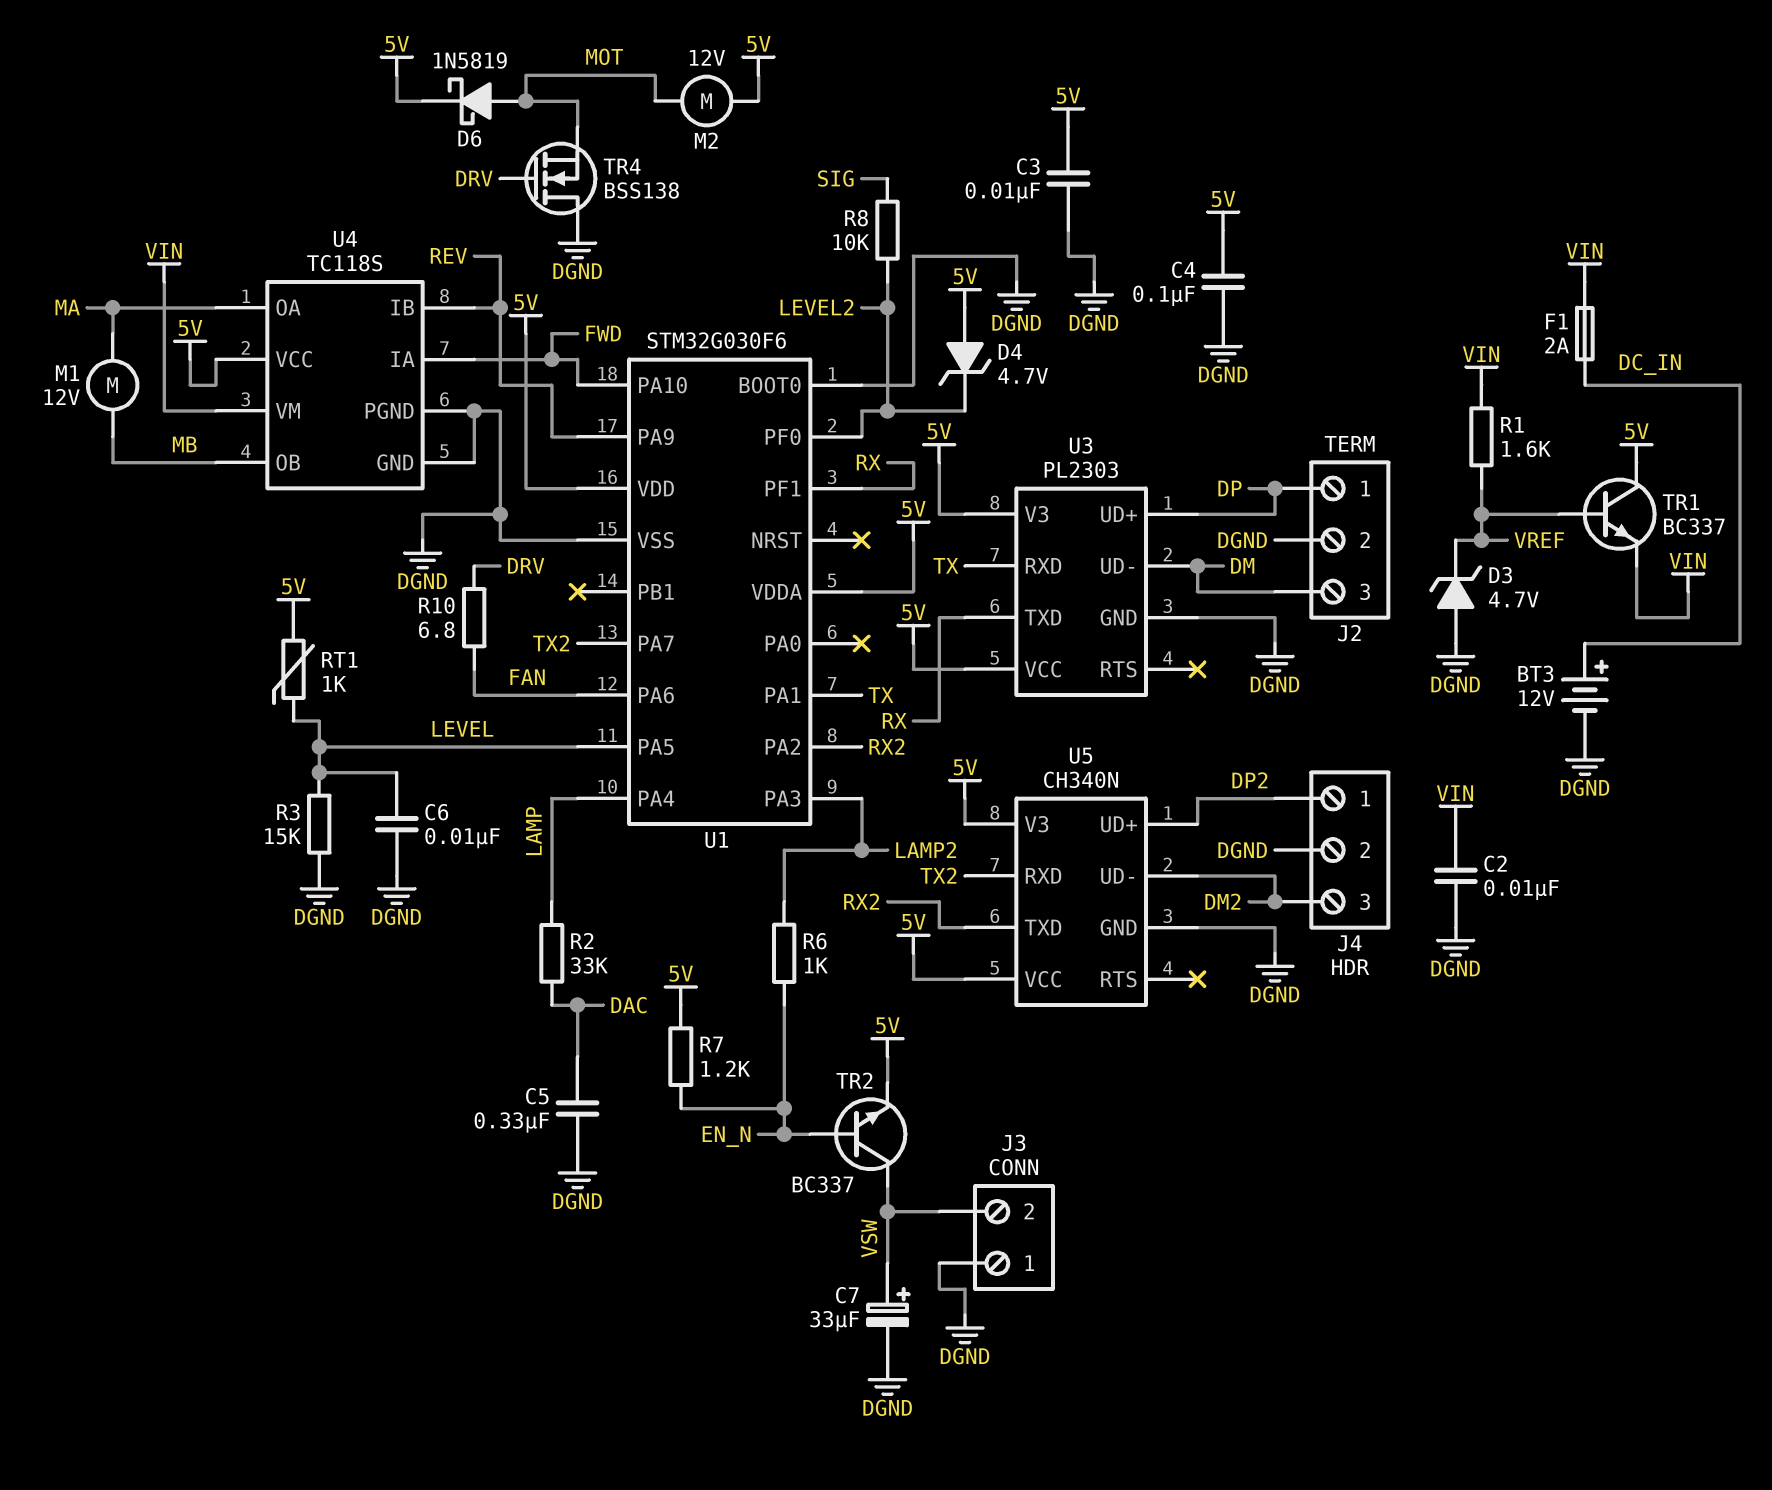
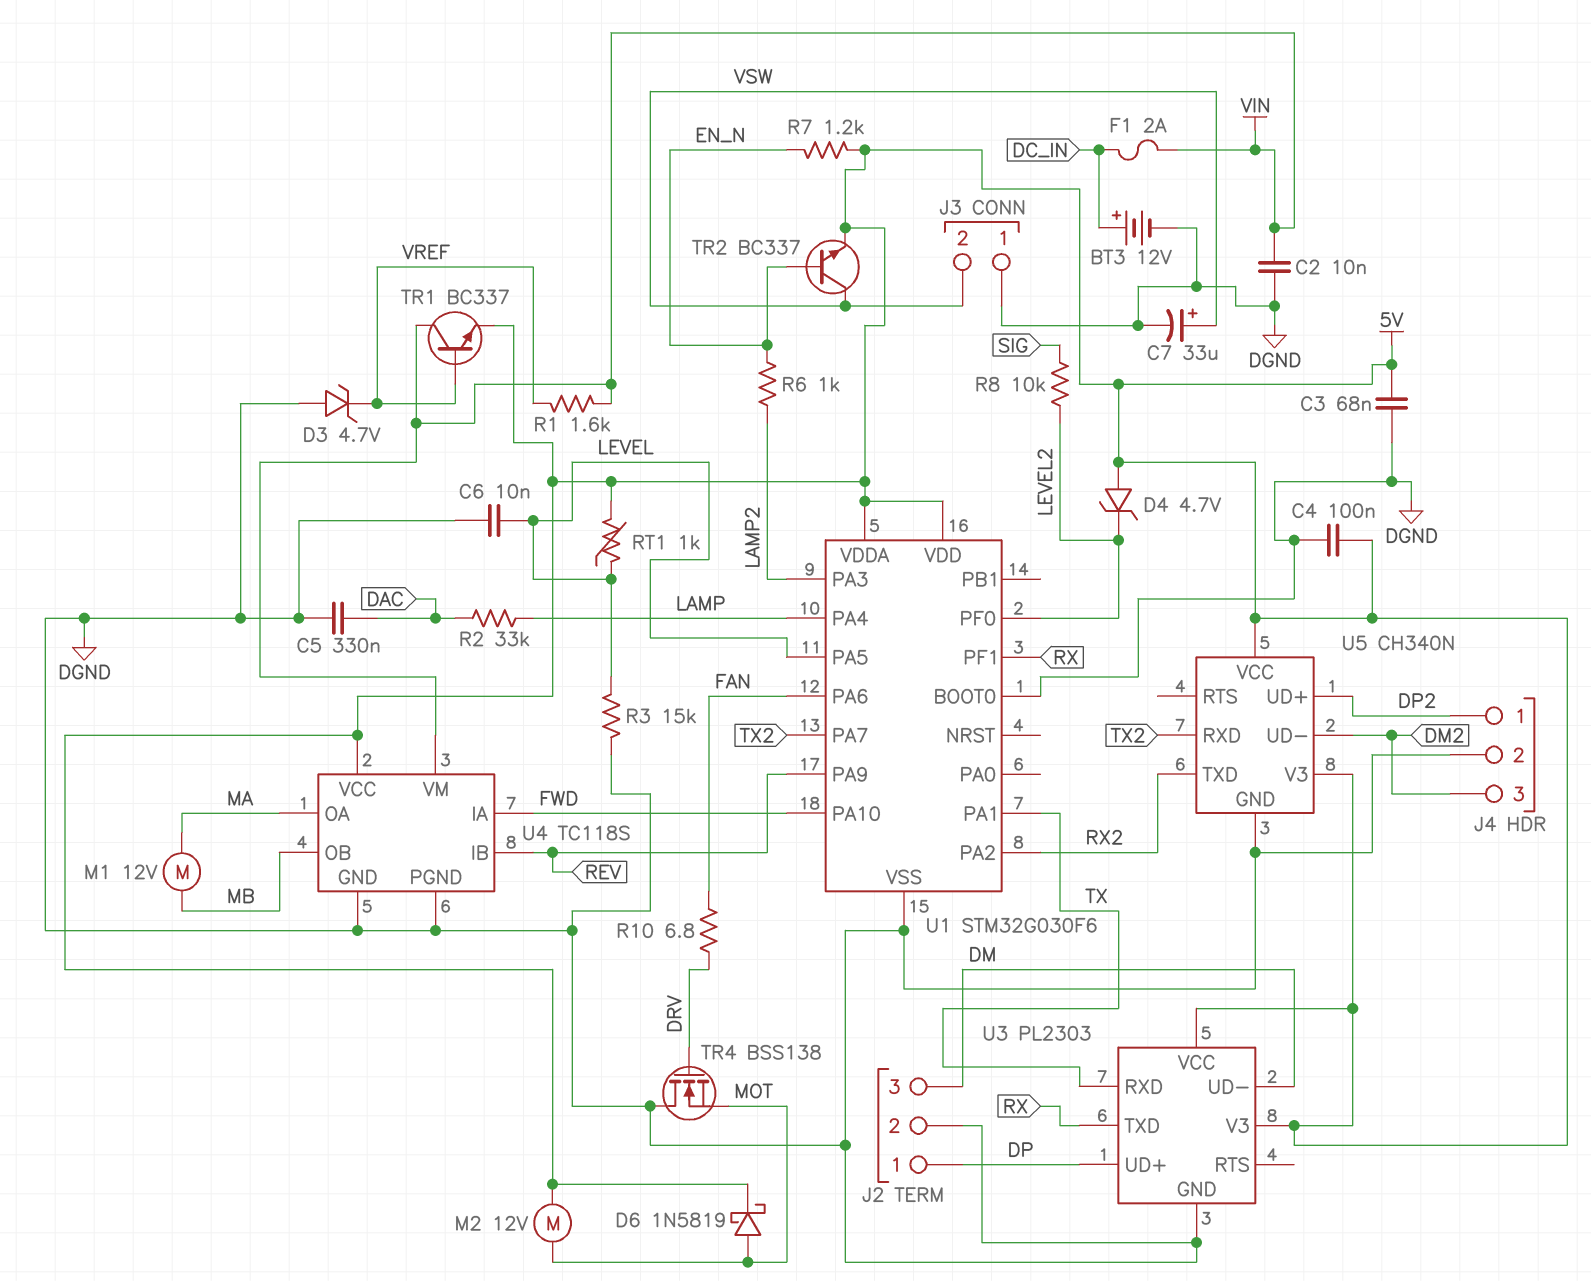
C3: 10nF (5V, DGND) -> 68nF (5V, DGND)
TR1: NPN BC337 (B VREF, C 5V, E VIN) -> NPN BC337 (B VREF, C VIN, E 5V)

